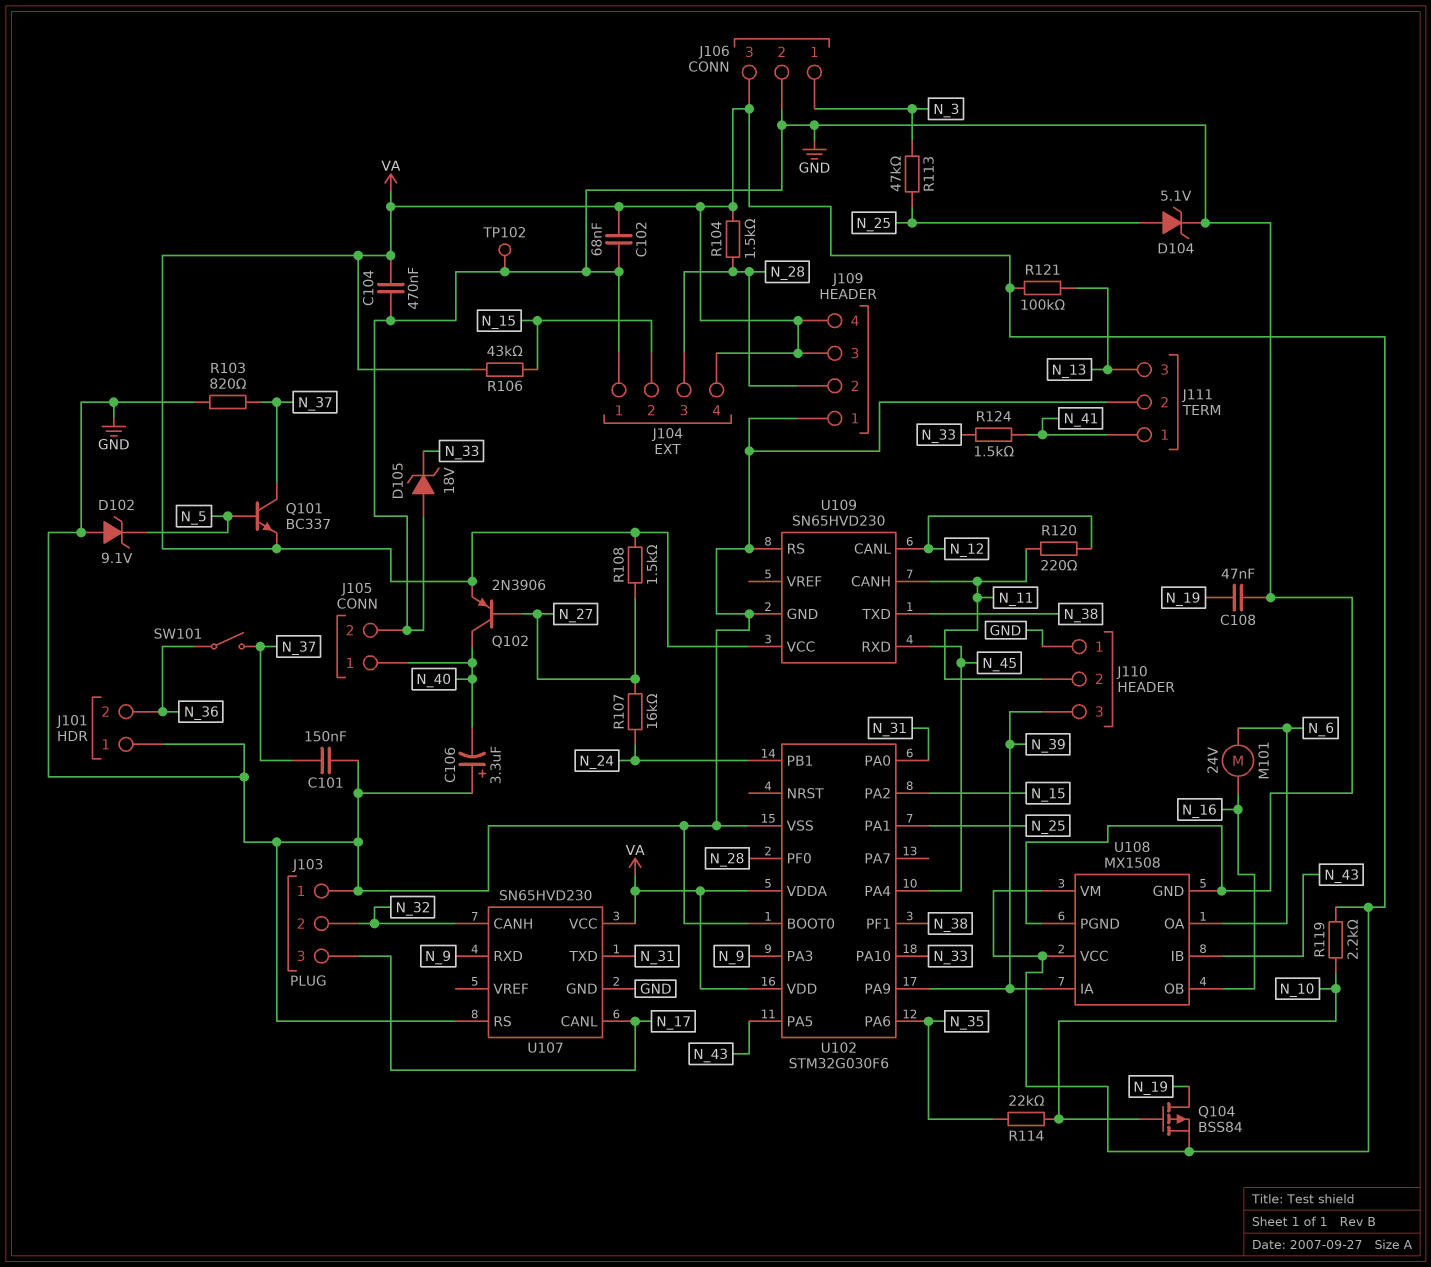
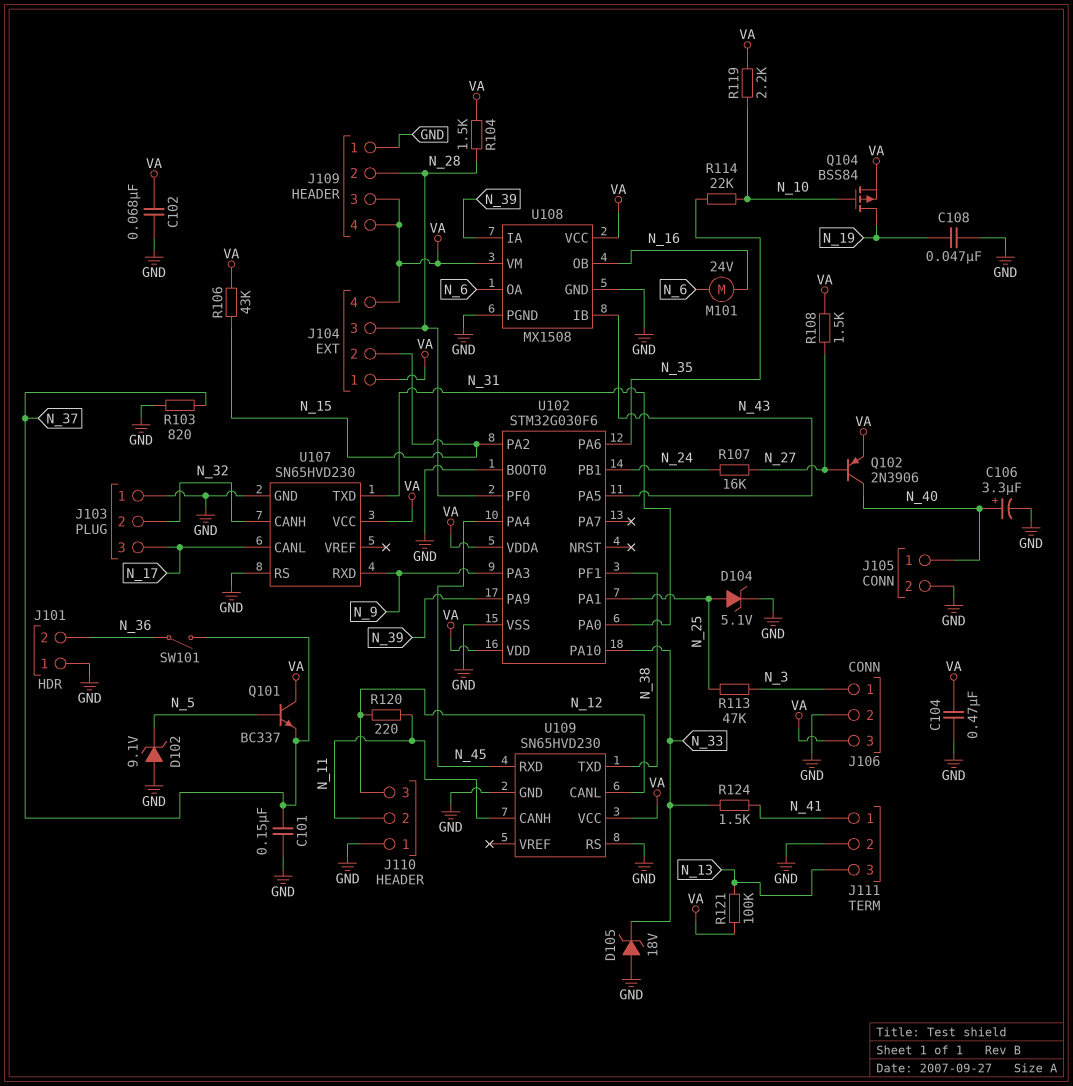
C106: 3.3uF (plus GND, minus N_40) -> 3.3uF (plus N_40, minus GND)
J104 pin 1: GND -> VA
J110 pin 3: N_39 -> N_12
Q101: NPN BC337 (B N_5, C N_37, E VA) -> NPN BC337 (B N_5, C VA, E N_37)
TP102: test point (GND) -> none

